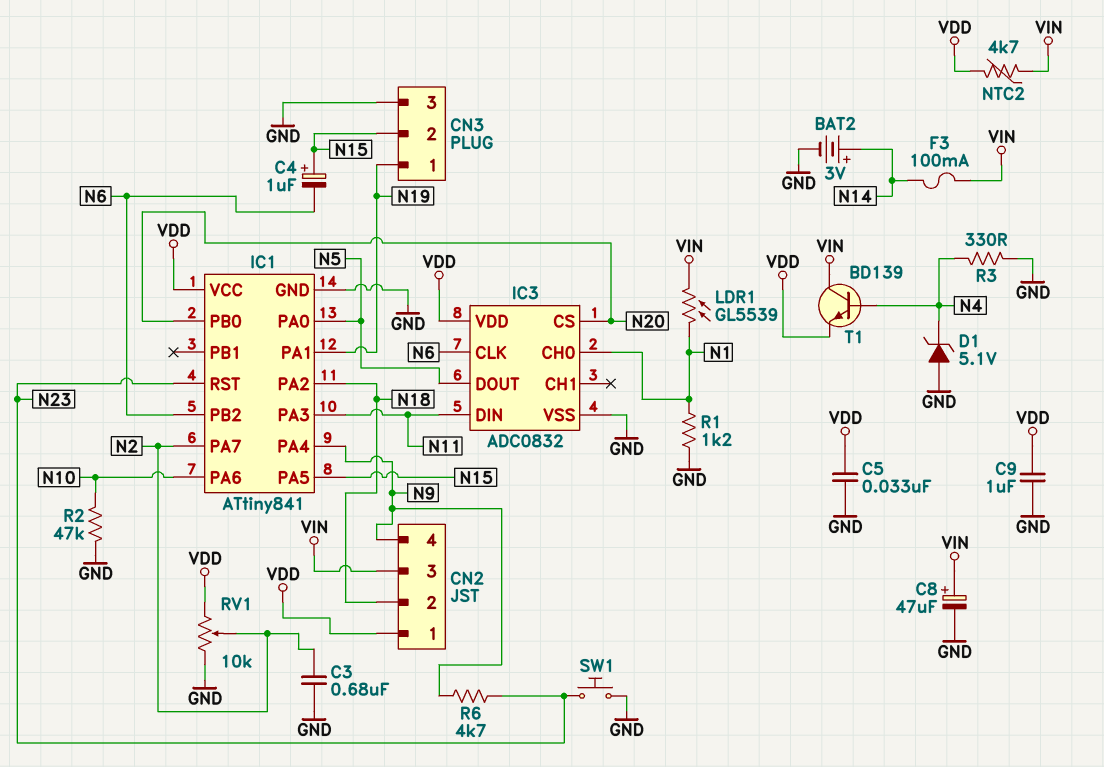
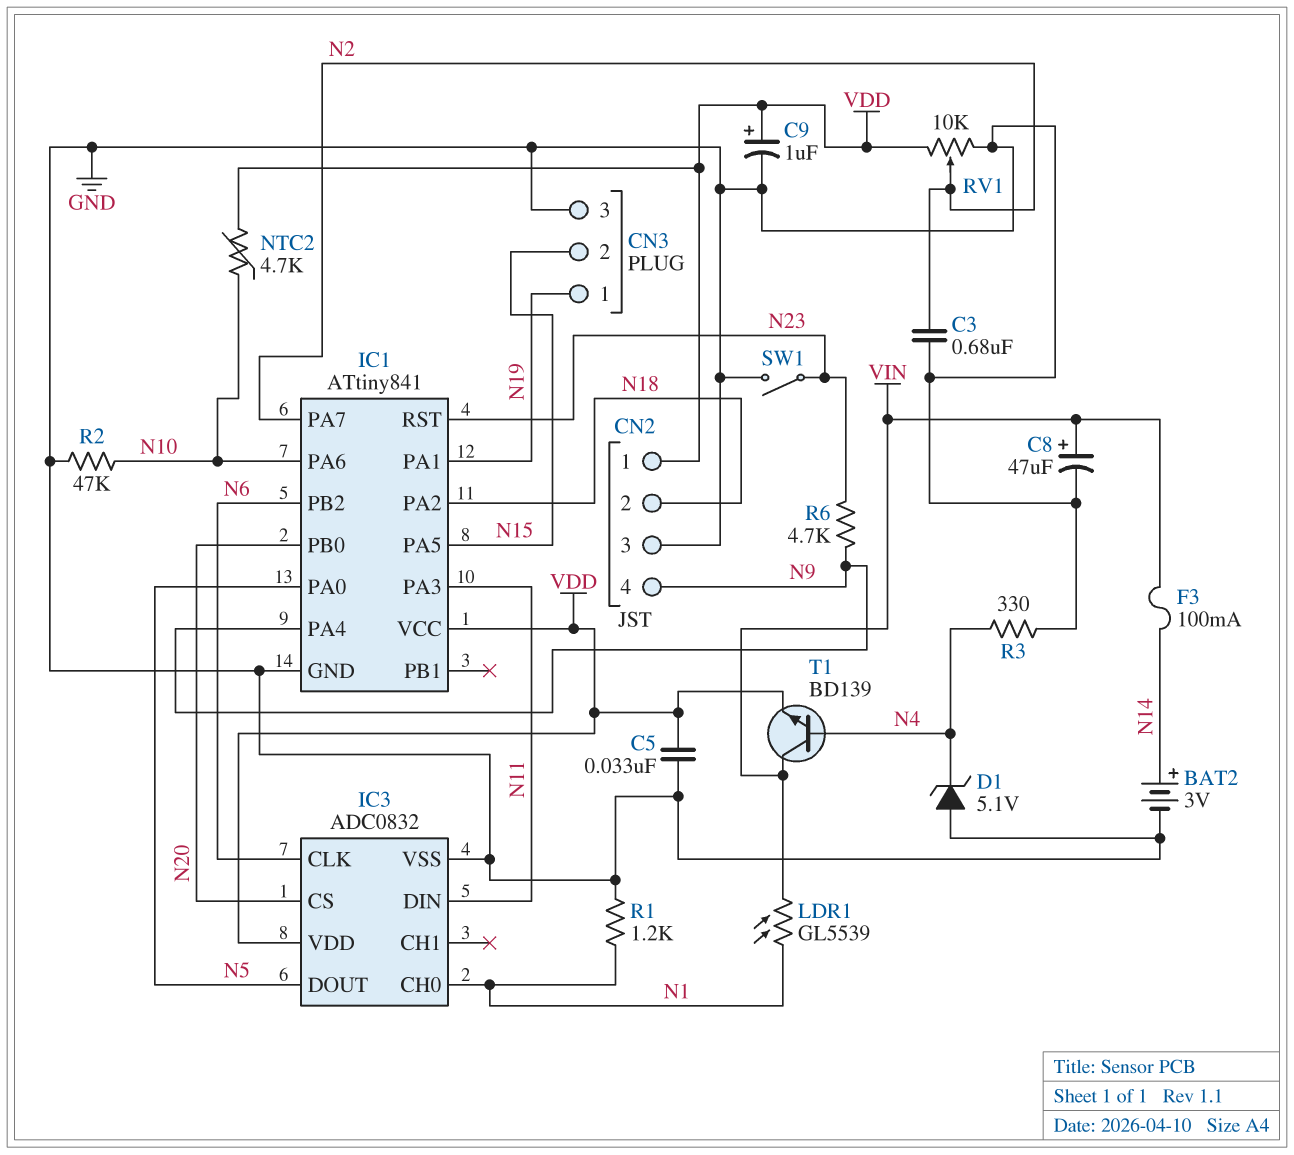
C4: 1uF (plus N15, minus N6) -> none
C9: 1uF (GND, VDD) -> 1uF (plus VDD, minus GND)
CN2 pin 3: VIN -> GND
NTC2: 4.7k (VDD, VIN) -> 4.7k (N10, VDD)
SW1: button (GND, N23) -> switch (GND, N23)

